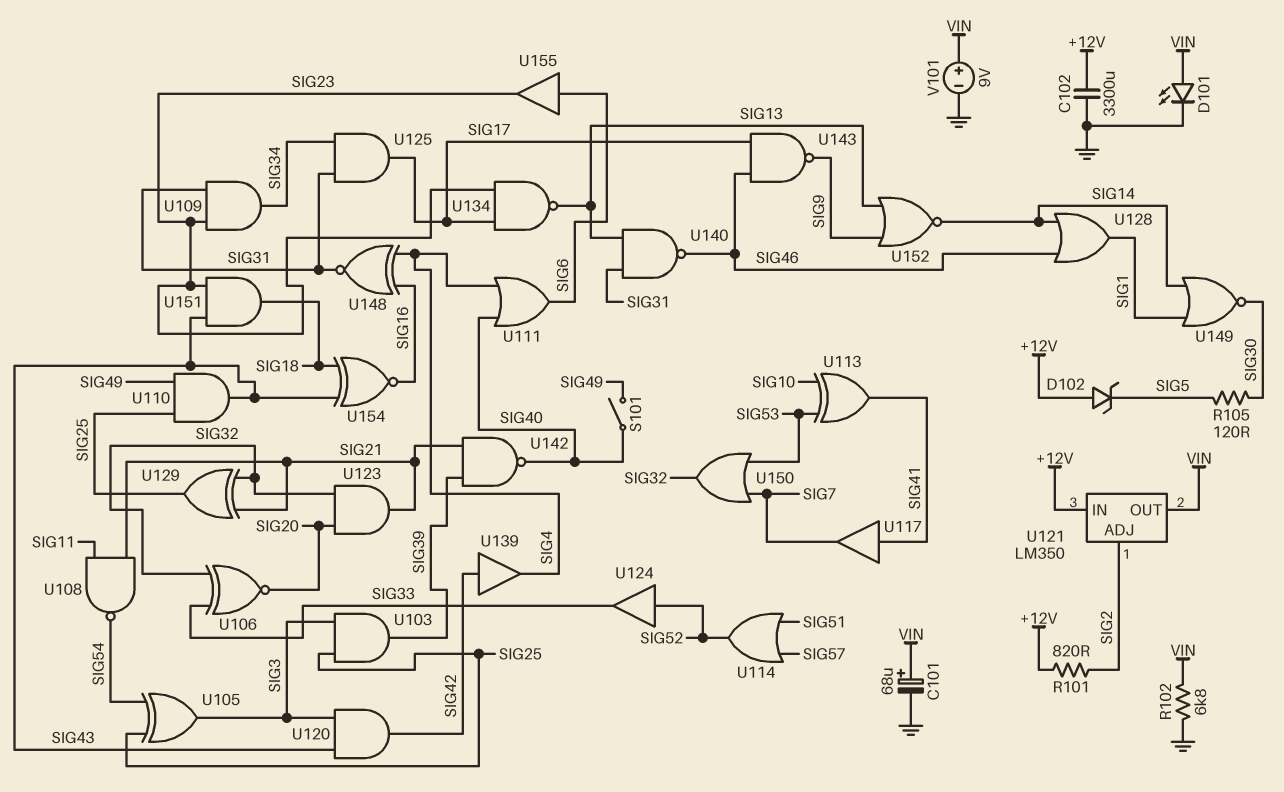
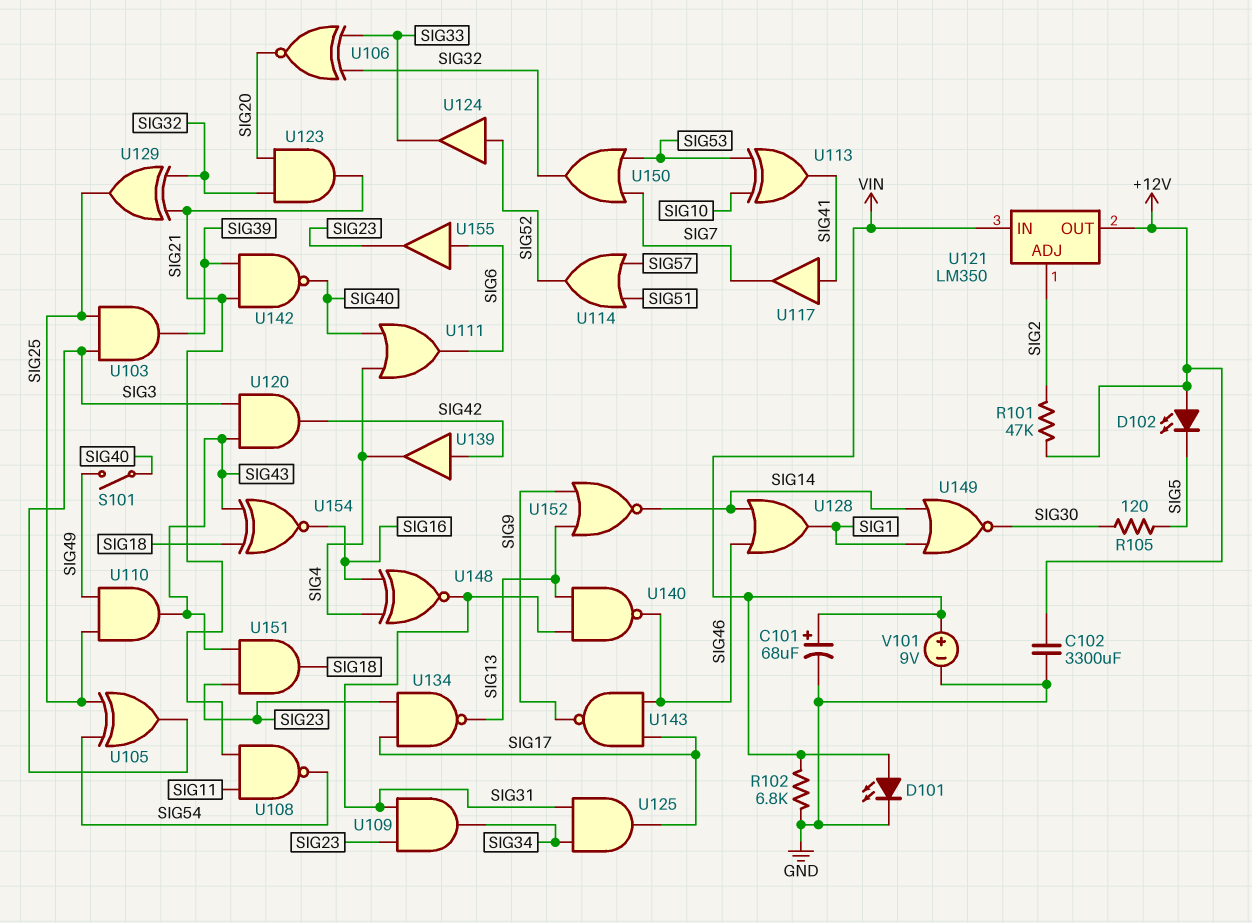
D102: zener (A +12V, K SIG5) -> LED (A +12V, K SIG5)
R101: 820 (+12V, SIG2) -> 47k (+12V, SIG2)
U121 pin IN: +12V -> VIN
U121 pin OUT: VIN -> +12V

